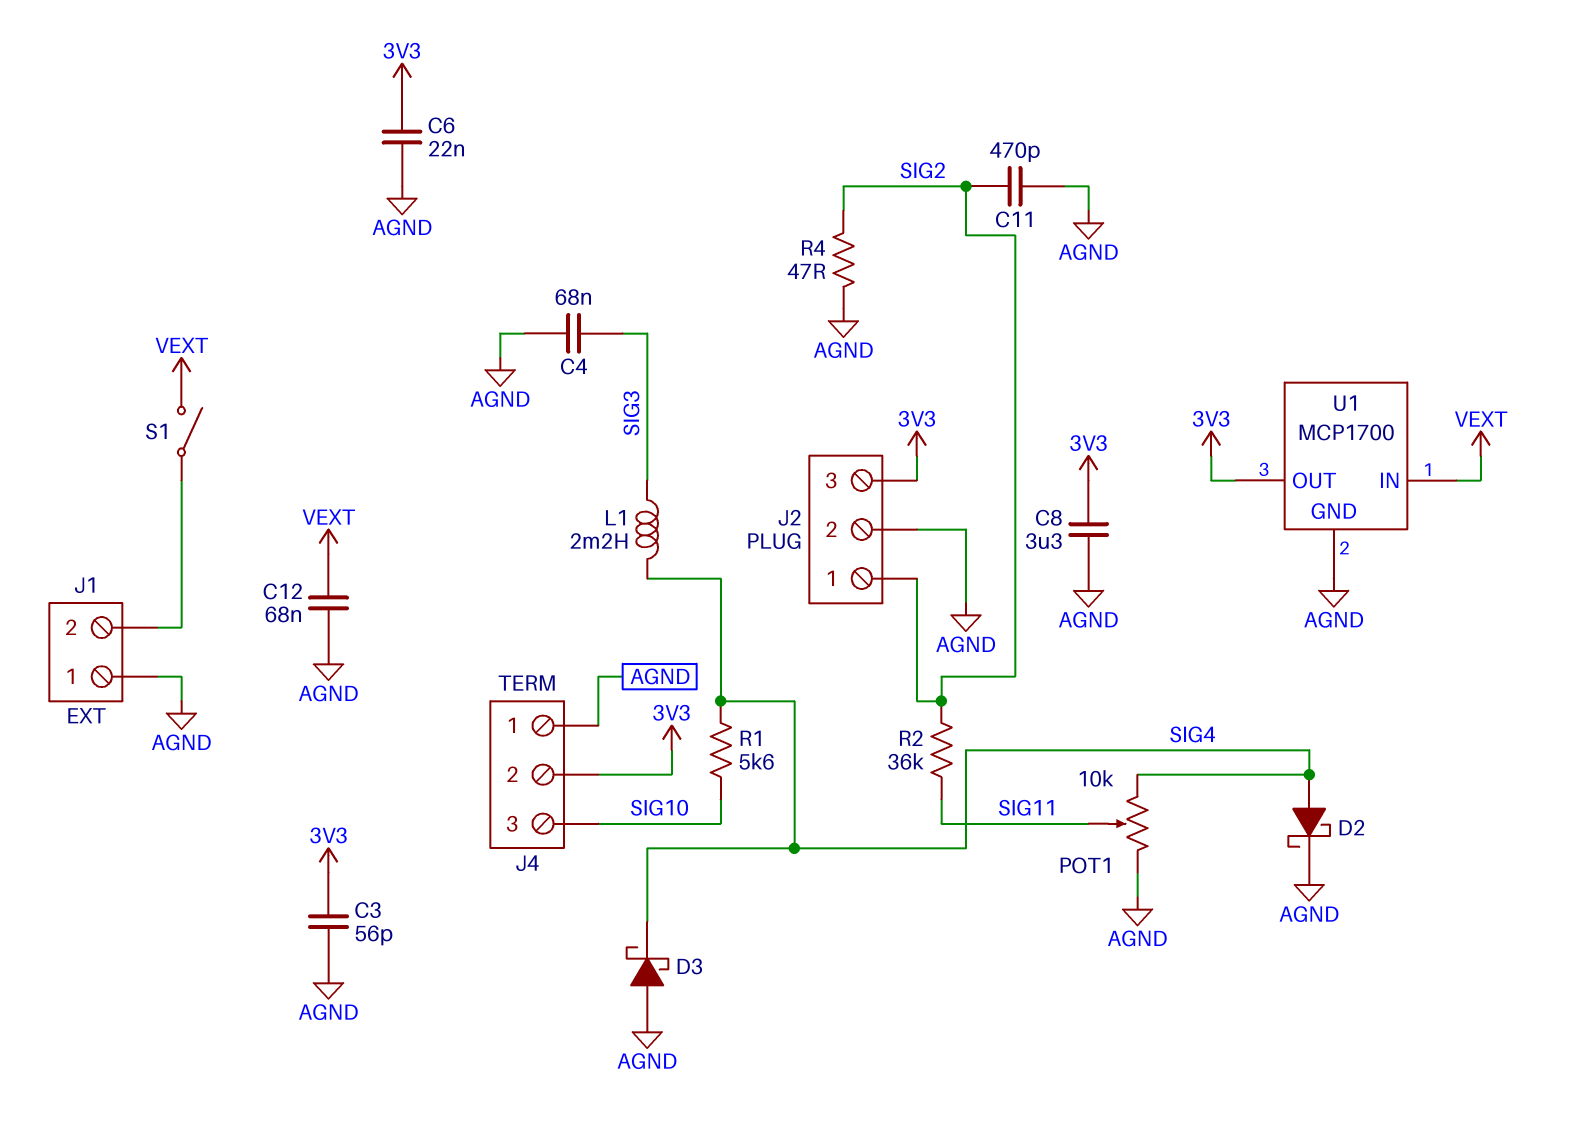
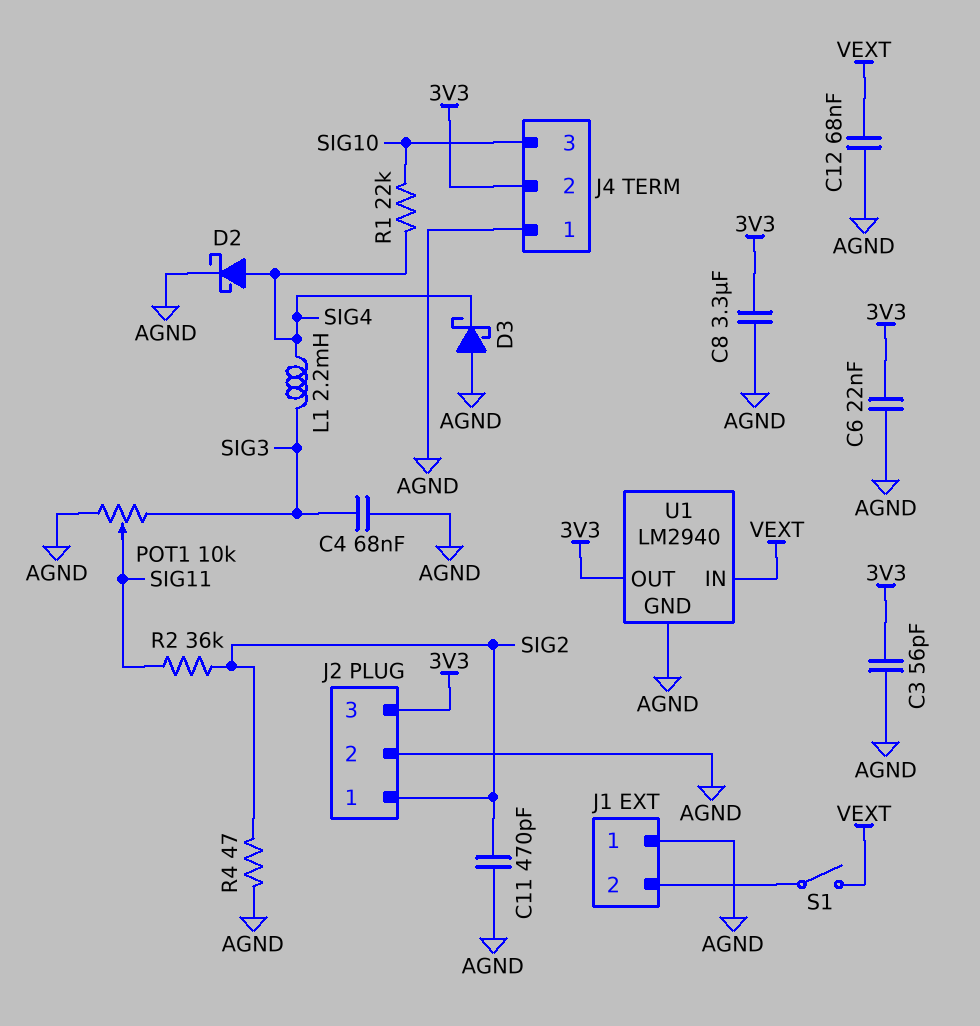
POT1: 10k (AGND, SIG4, wiper SIG11) -> 10k (AGND, SIG3, wiper SIG11)
R1: 5.6k (SIG4, SIG10) -> 22k (SIG4, SIG10)
U1: MCP1700 -> LM2940

